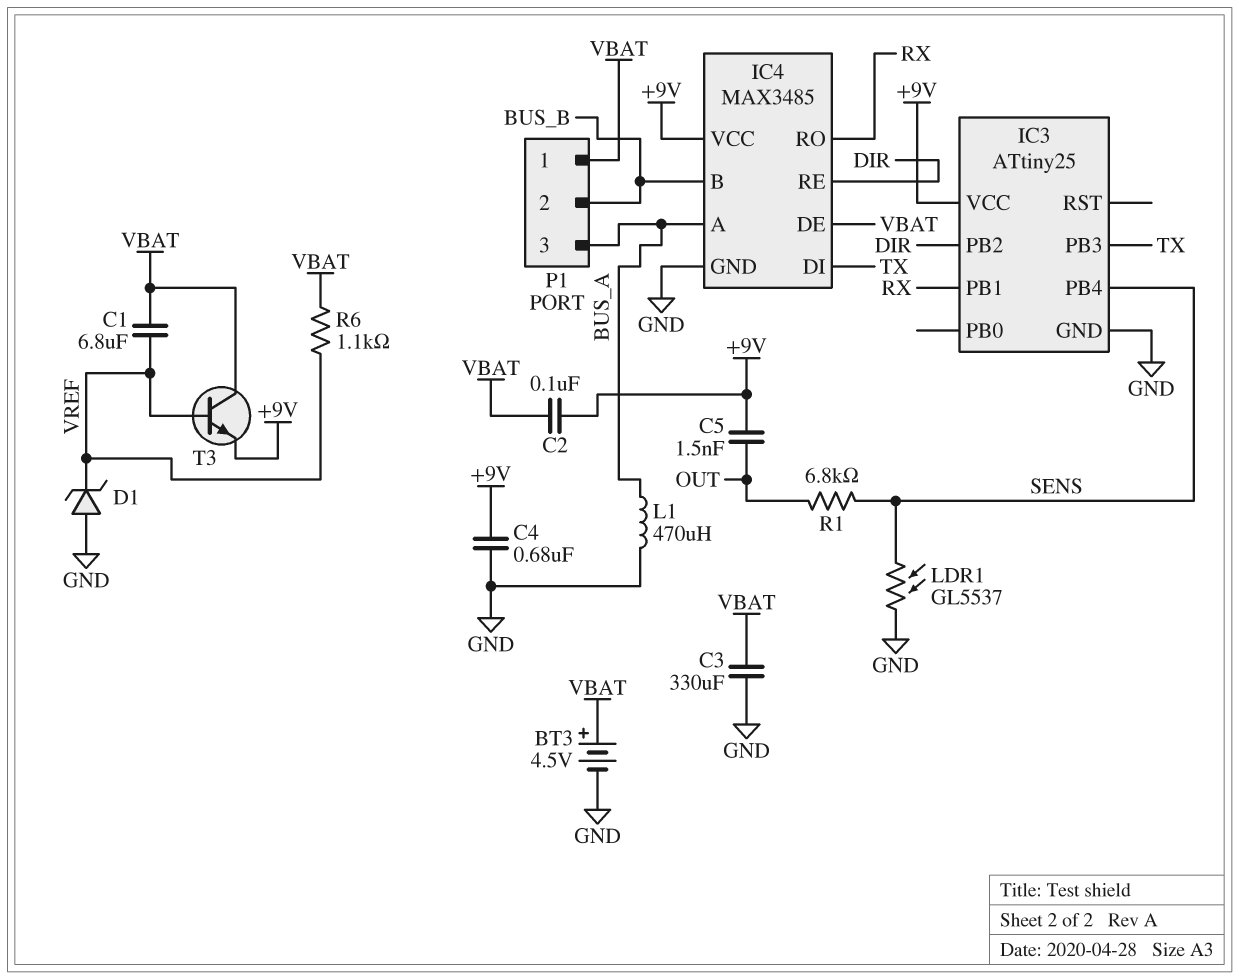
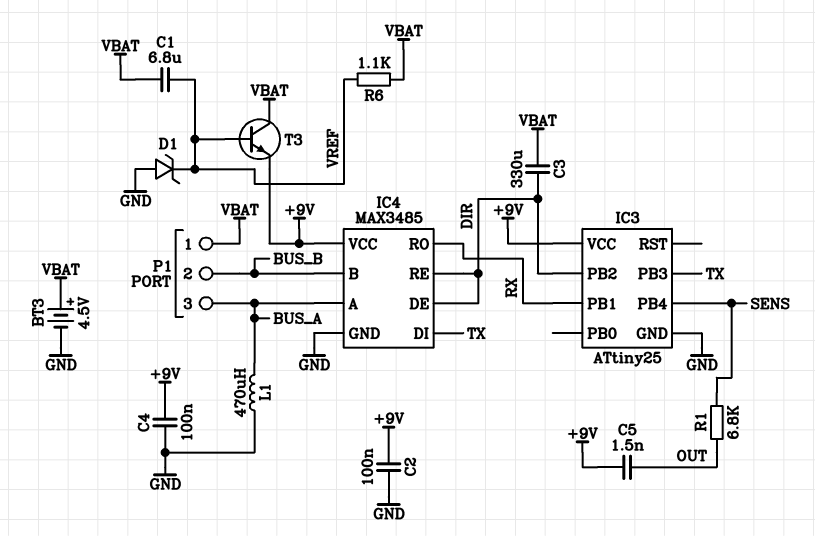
C2: 100nF (+9V, VBAT) -> 100nF (+9V, GND)
C3: 330uF (GND, VBAT) -> 330uF (DIR, VBAT)
C4: 680nF (+9V, GND) -> 100nF (+9V, GND)
IC4 pin DE: VBAT -> DIR
LDR1: GL5537 (GND, SENS) -> none

